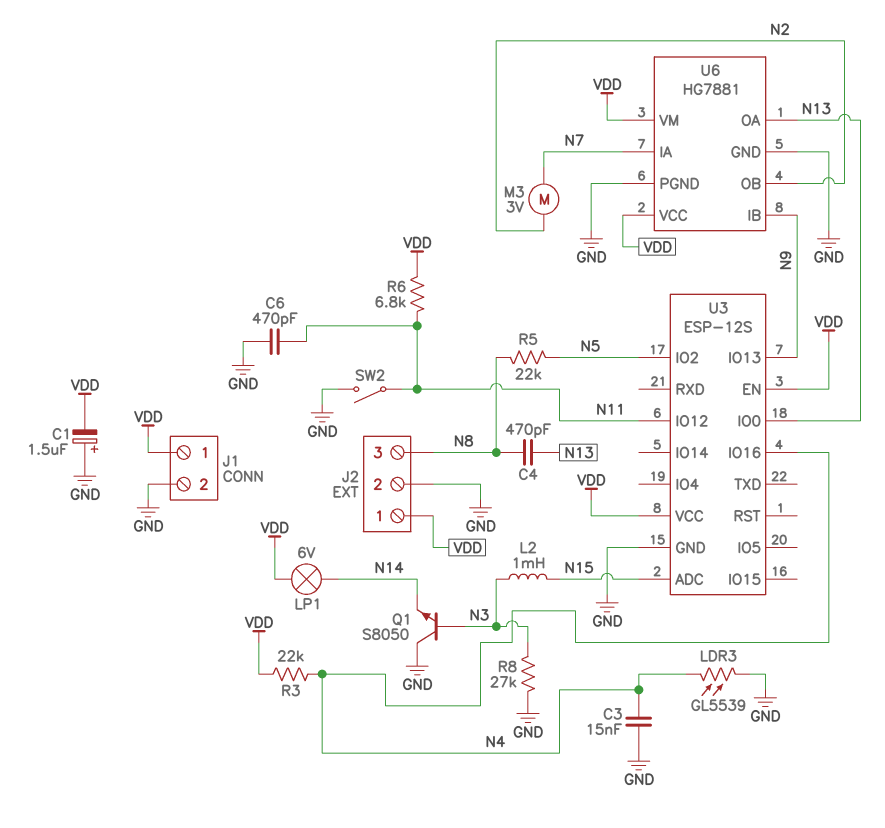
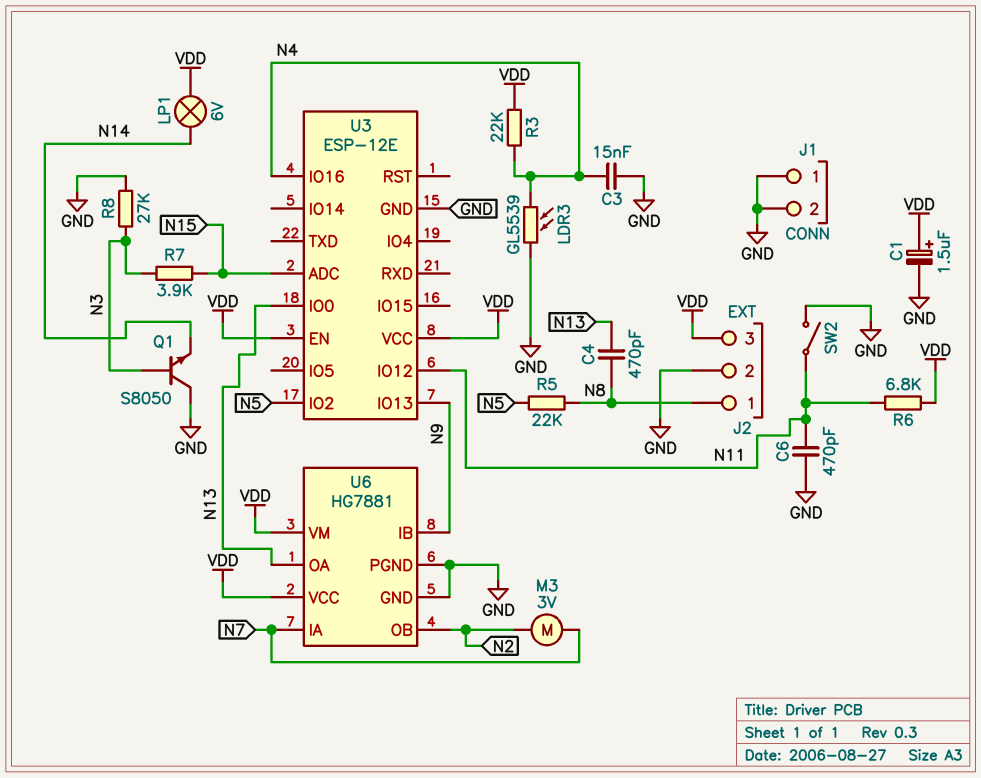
C1: 1.5uF (plus GND, minus VDD) -> 1.5uF (plus VDD, minus GND)
J1 pin 1: VDD -> GND
J2 pin 1: VDD -> N8
J2 pin 3: N8 -> VDD
L2: 1mH (N3, N15) -> none
R7: none -> 3.9k (N3, N15)
U3: ESP-12S -> ESP-12E

